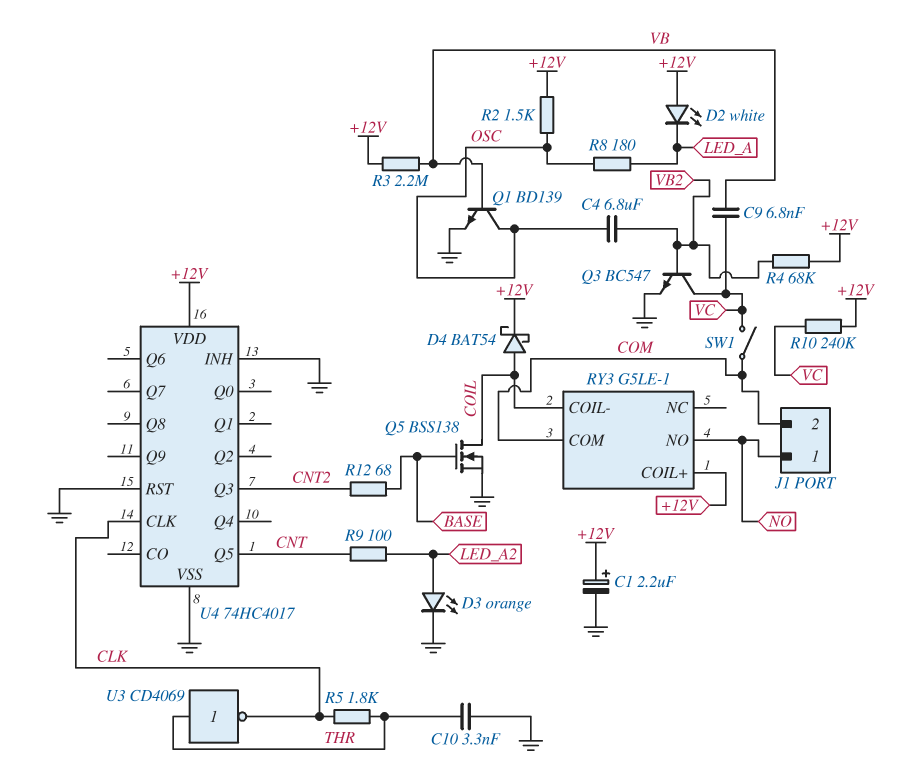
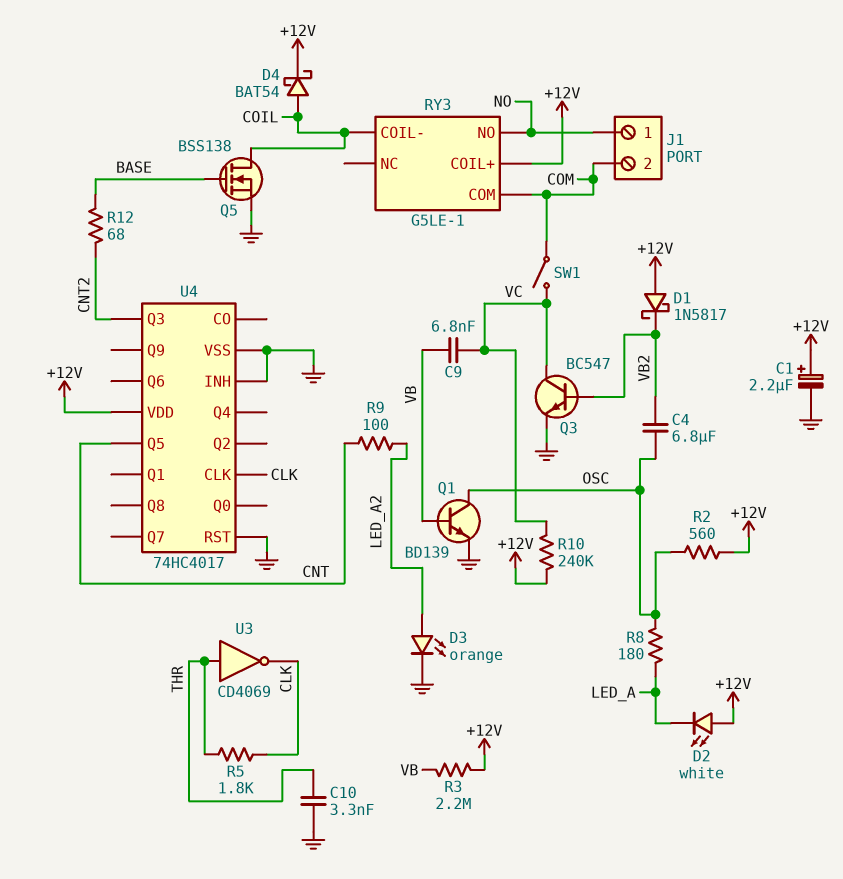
D1: none -> schottky 1N5817 (A +12V, K VB2)
R2: 1.5k (+12V, OSC) -> 560 (+12V, OSC)
R4: 68k (+12V, VB2) -> none

